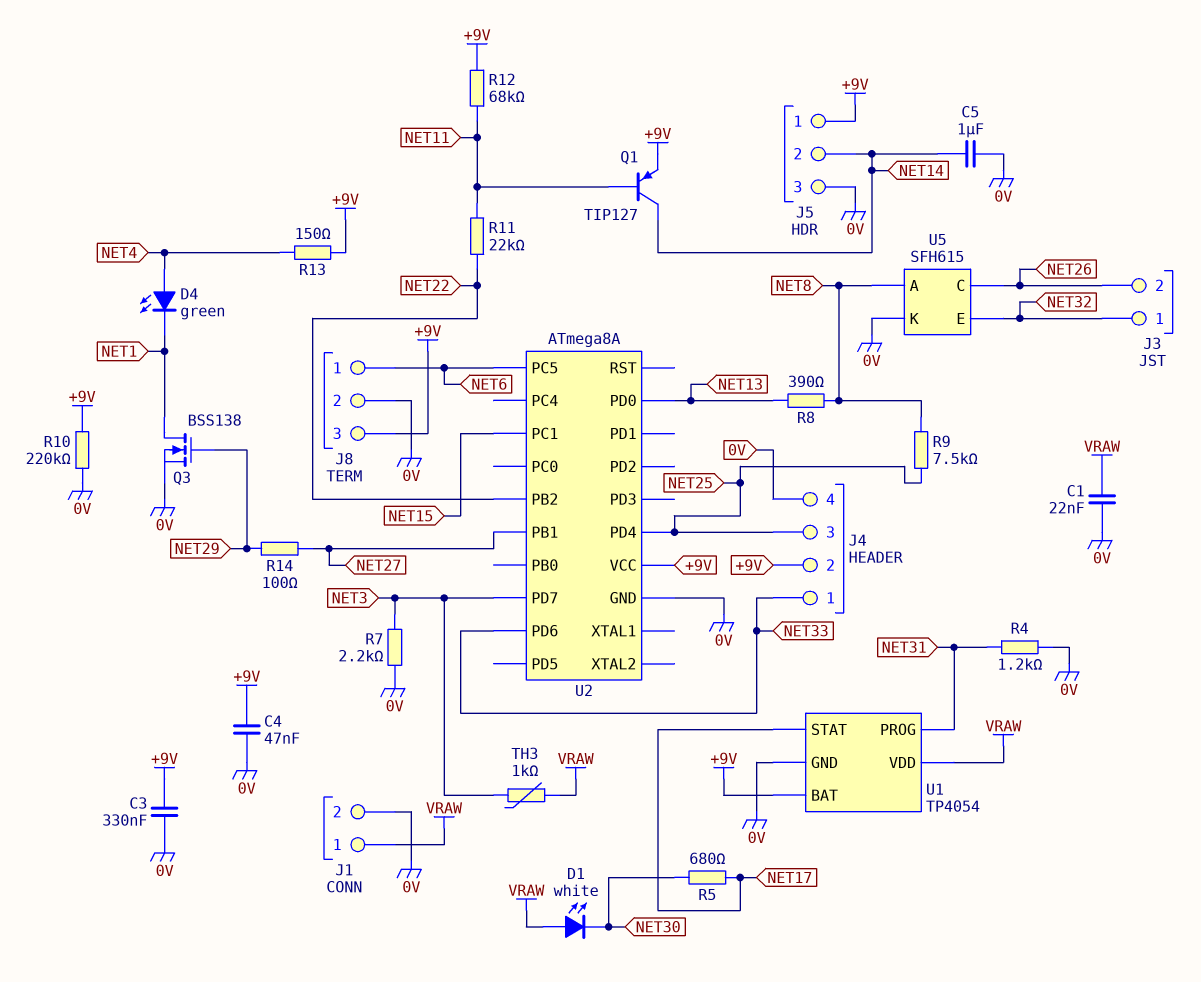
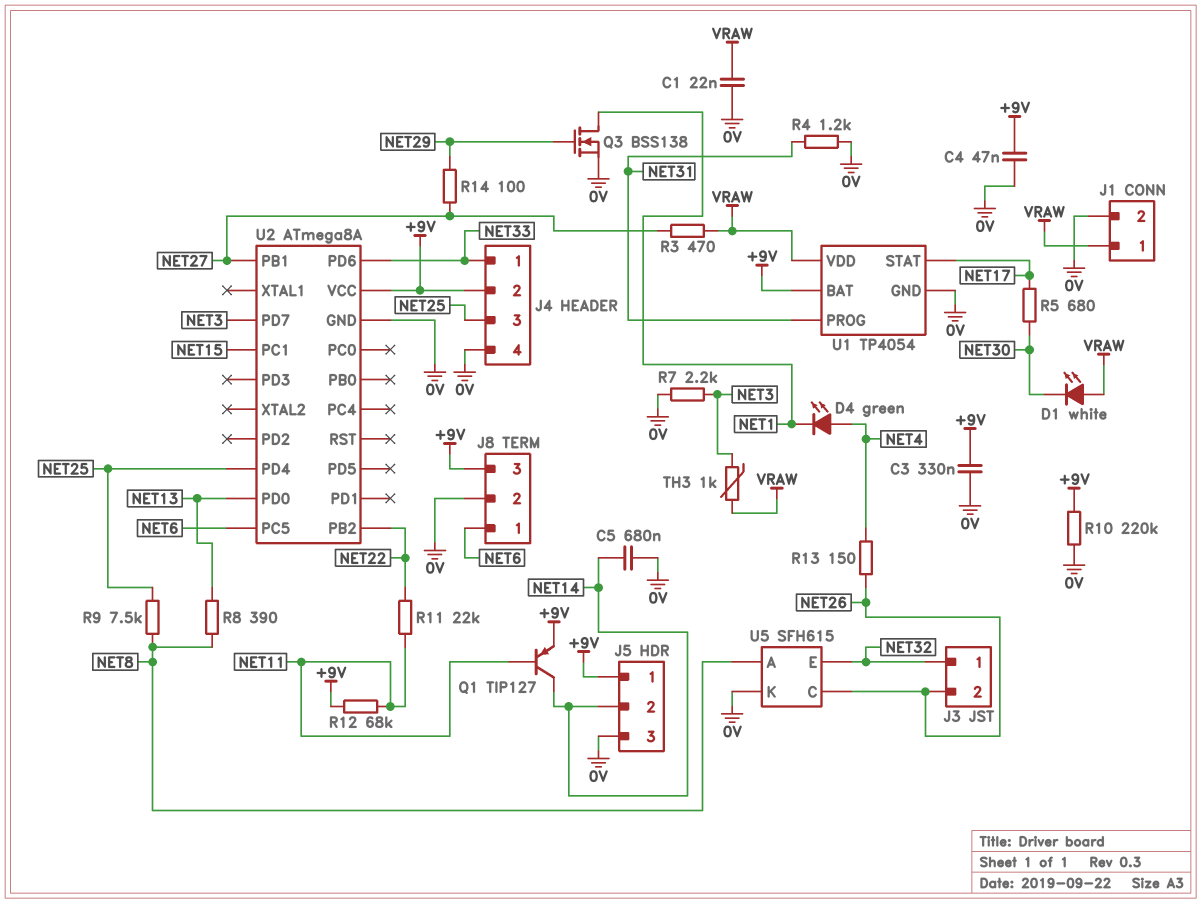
C5: 1uF (0V, NET14) -> 680nF (0V, NET14)
R3: none -> 470 (NET27, VRAW)
R13: 150 (+9V, NET4) -> 150 (NET4, NET26)

